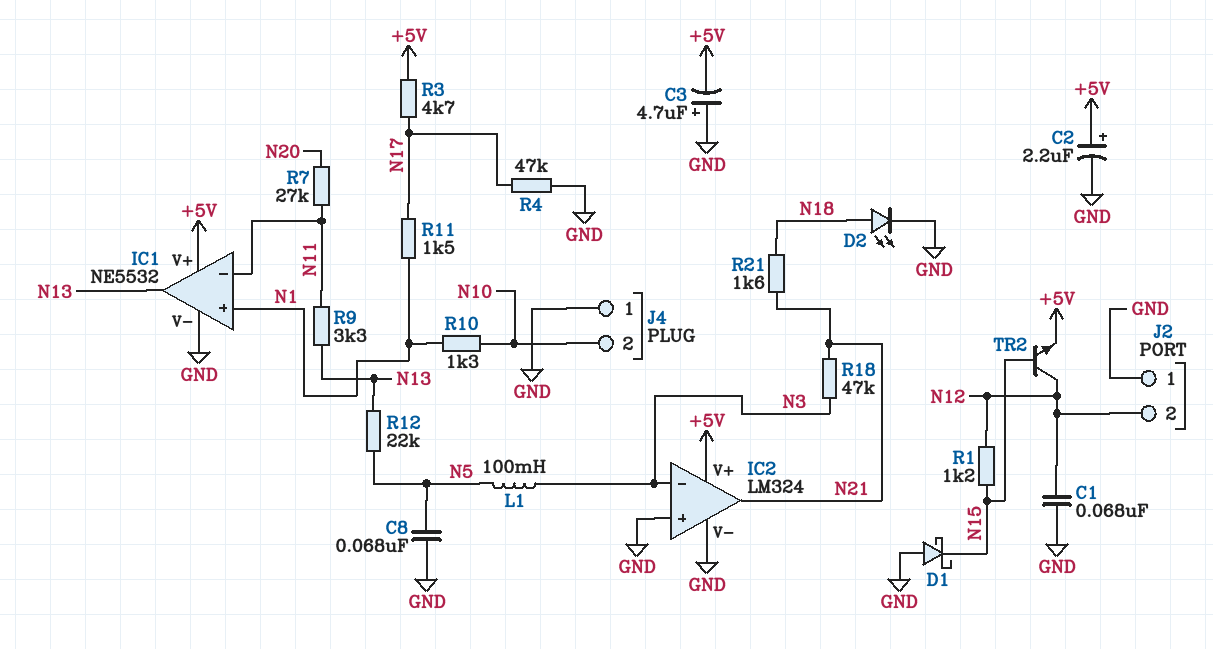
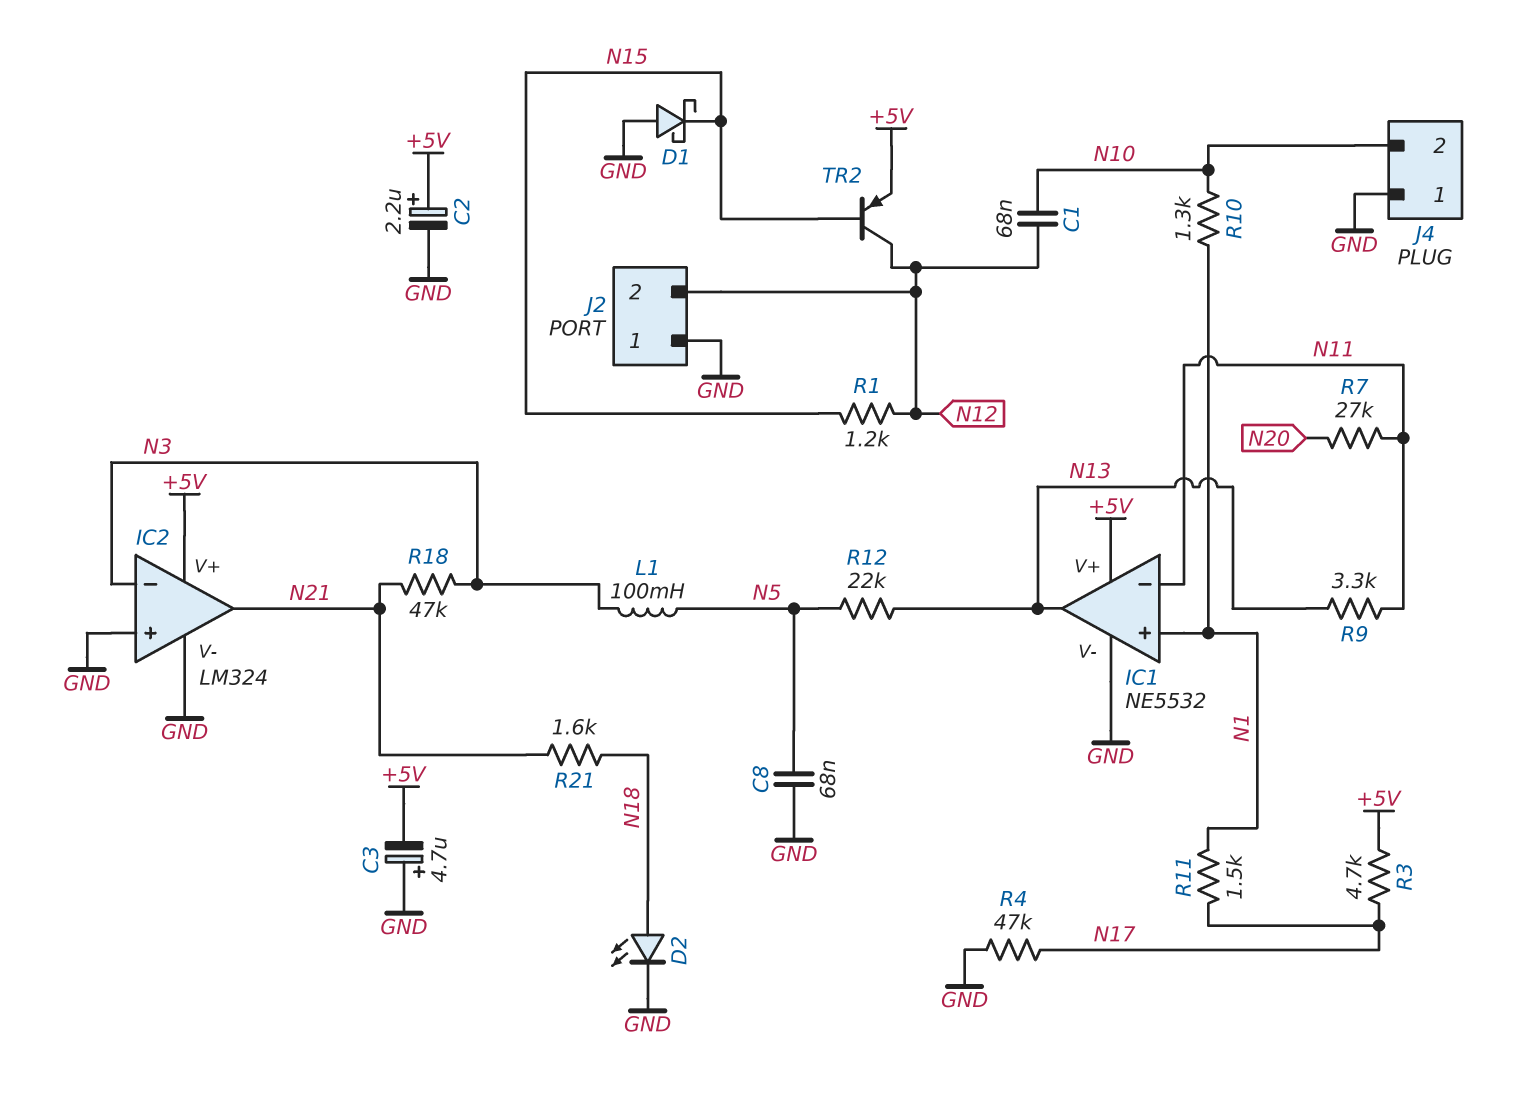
C1: 68nF (GND, N12) -> 68nF (N10, N12)
TR2: NPN (B N15, C N12, E +5V) -> PNP (B N15, C N12, E +5V)

